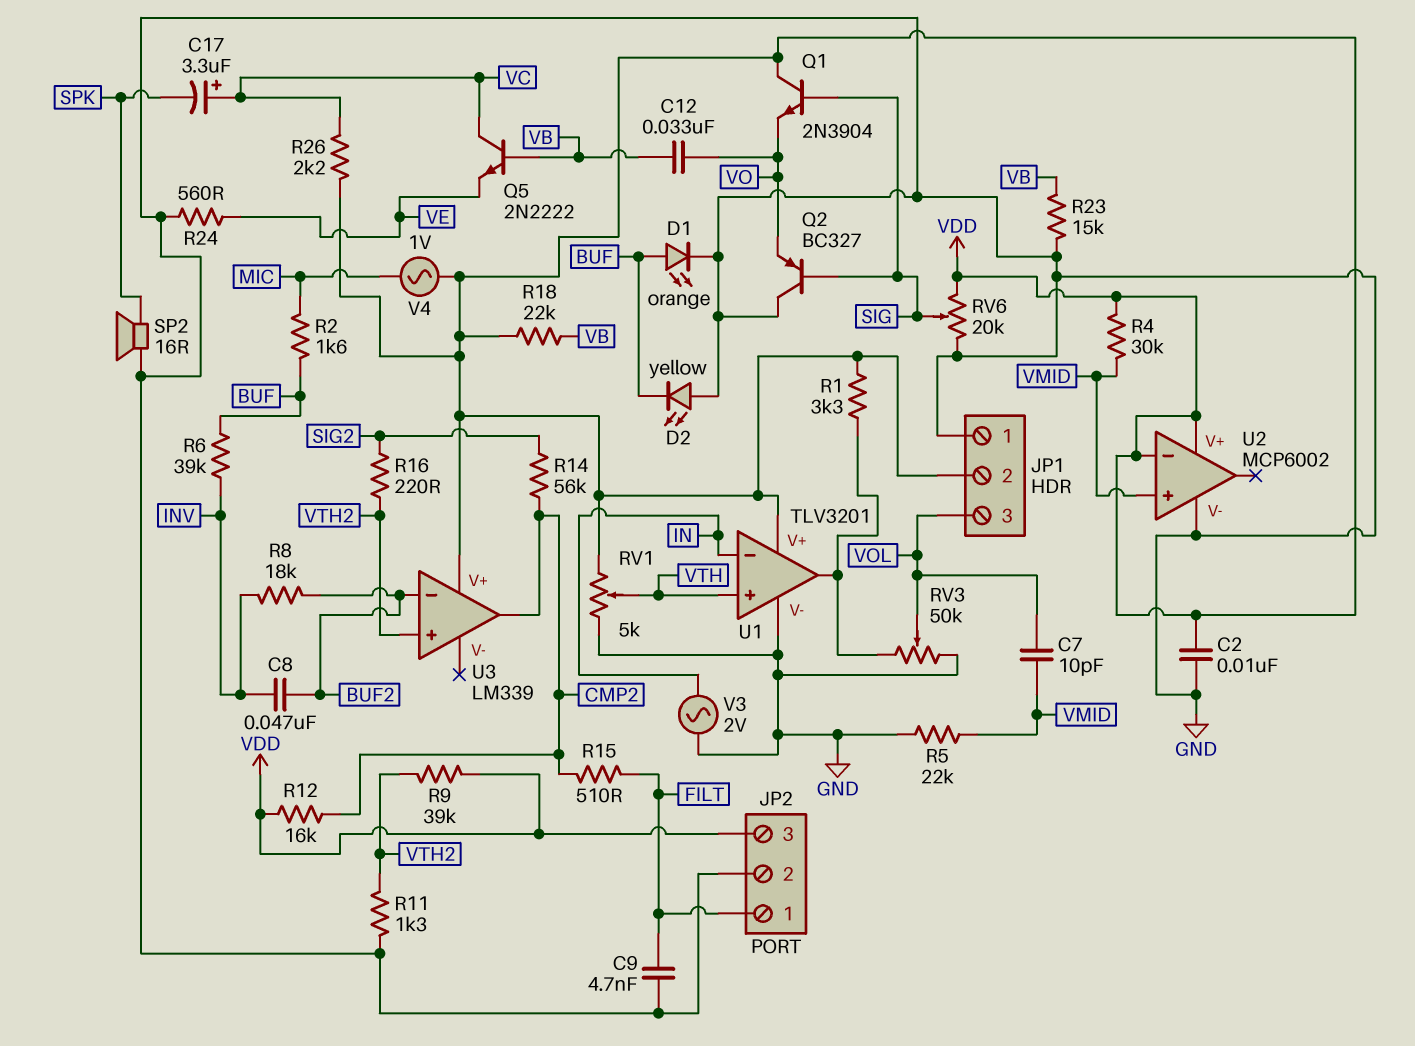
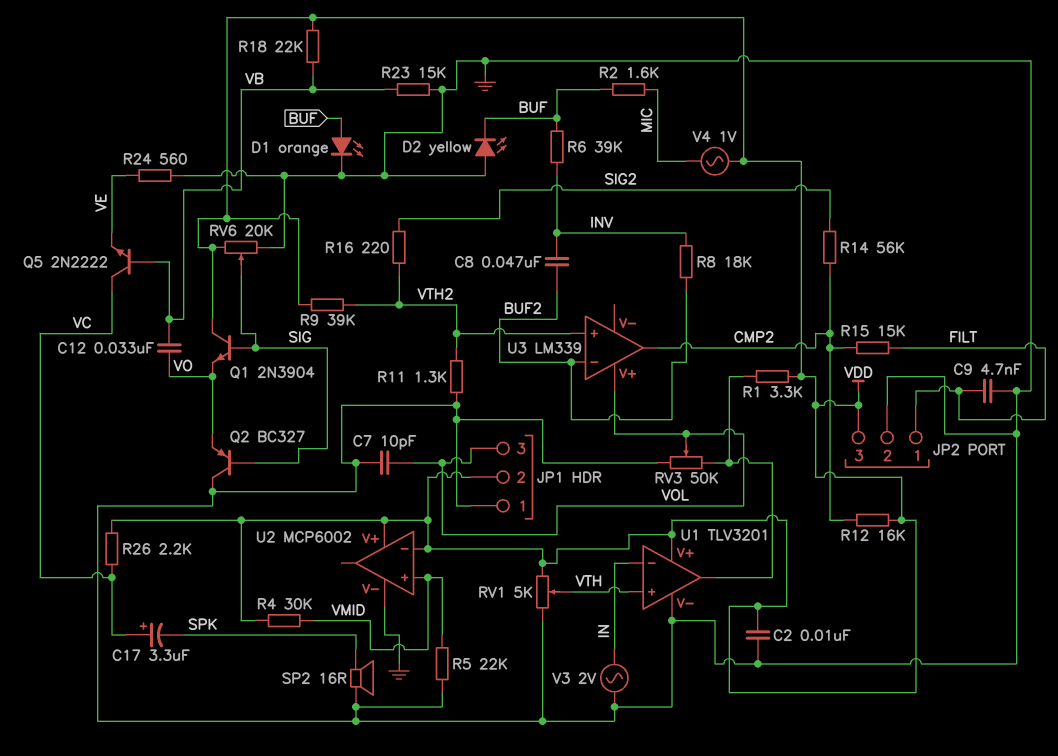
C7: 10pF (VMID, VOL) -> 10pF (GND, VOL)
R15: 510 (CMP2, FILT) -> 15k (CMP2, FILT)
U3 pin V+: VDD -> VOL

